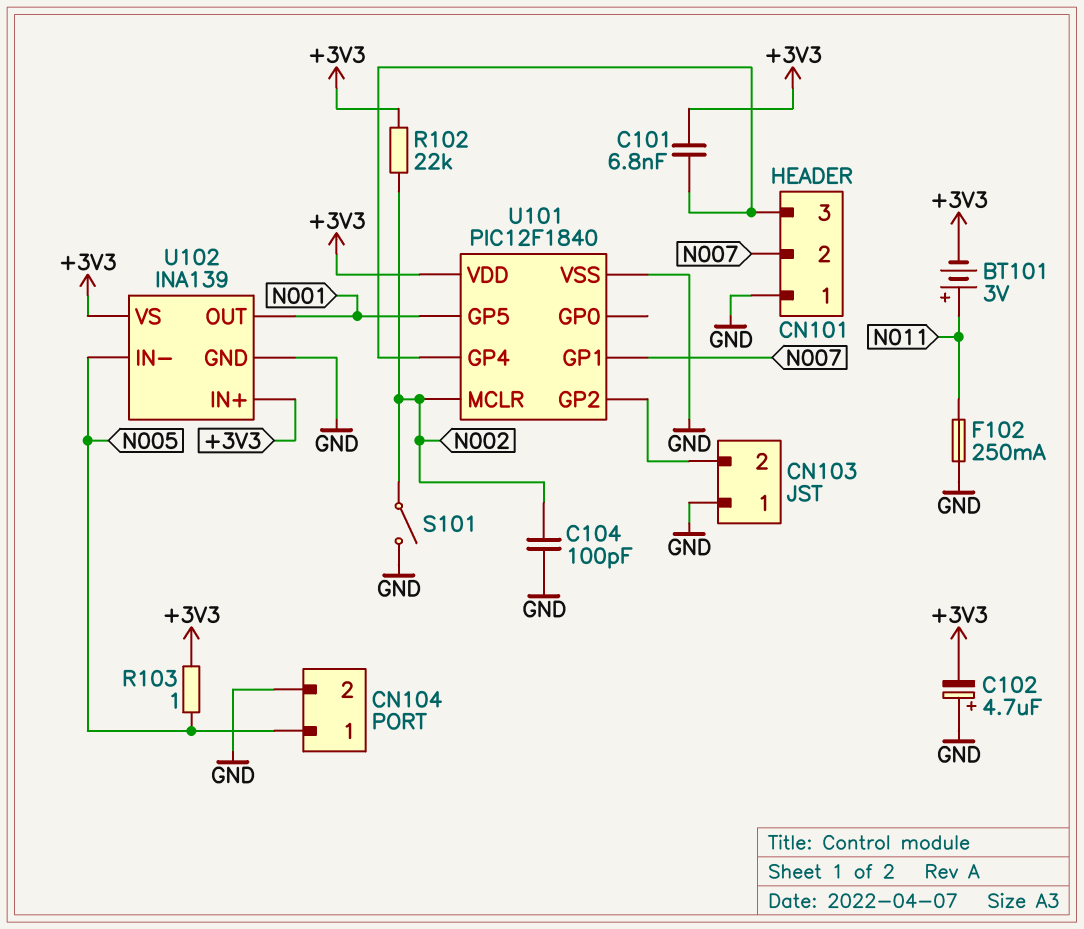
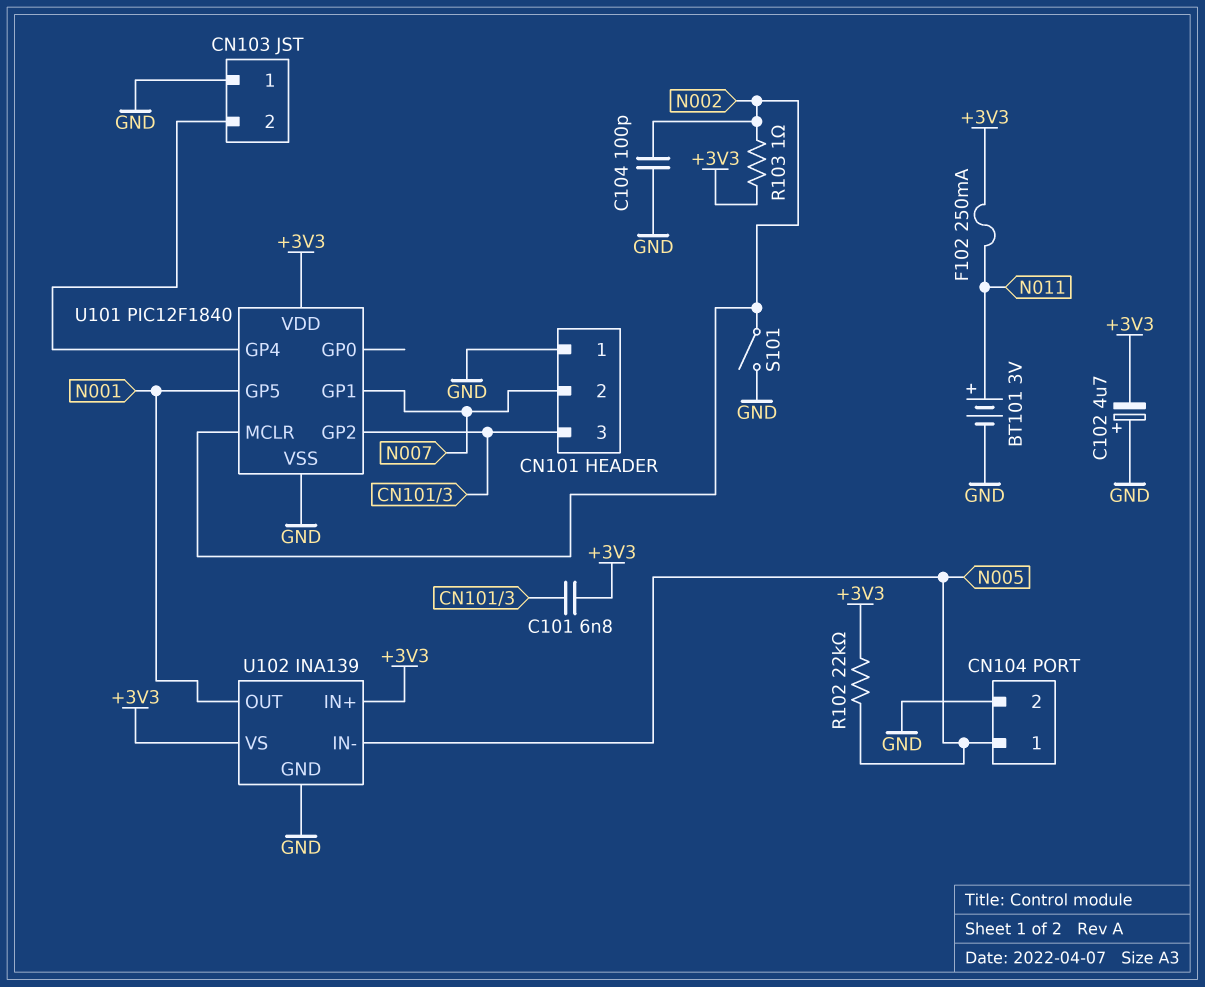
BT101: 3V (plus N011, minus +3V3) -> 3V (plus N011, minus GND)
F102: 250mA (GND, N011) -> 250mA (+3V3, N011)
R102: 22k (+3V3, N002) -> 22k (+3V3, N005)
R103: 1 (+3V3, N005) -> 1 (+3V3, N002)
U101 pin GP2: CN103/2 -> CN101/3
U101 pin GP4: CN101/3 -> CN103/2

